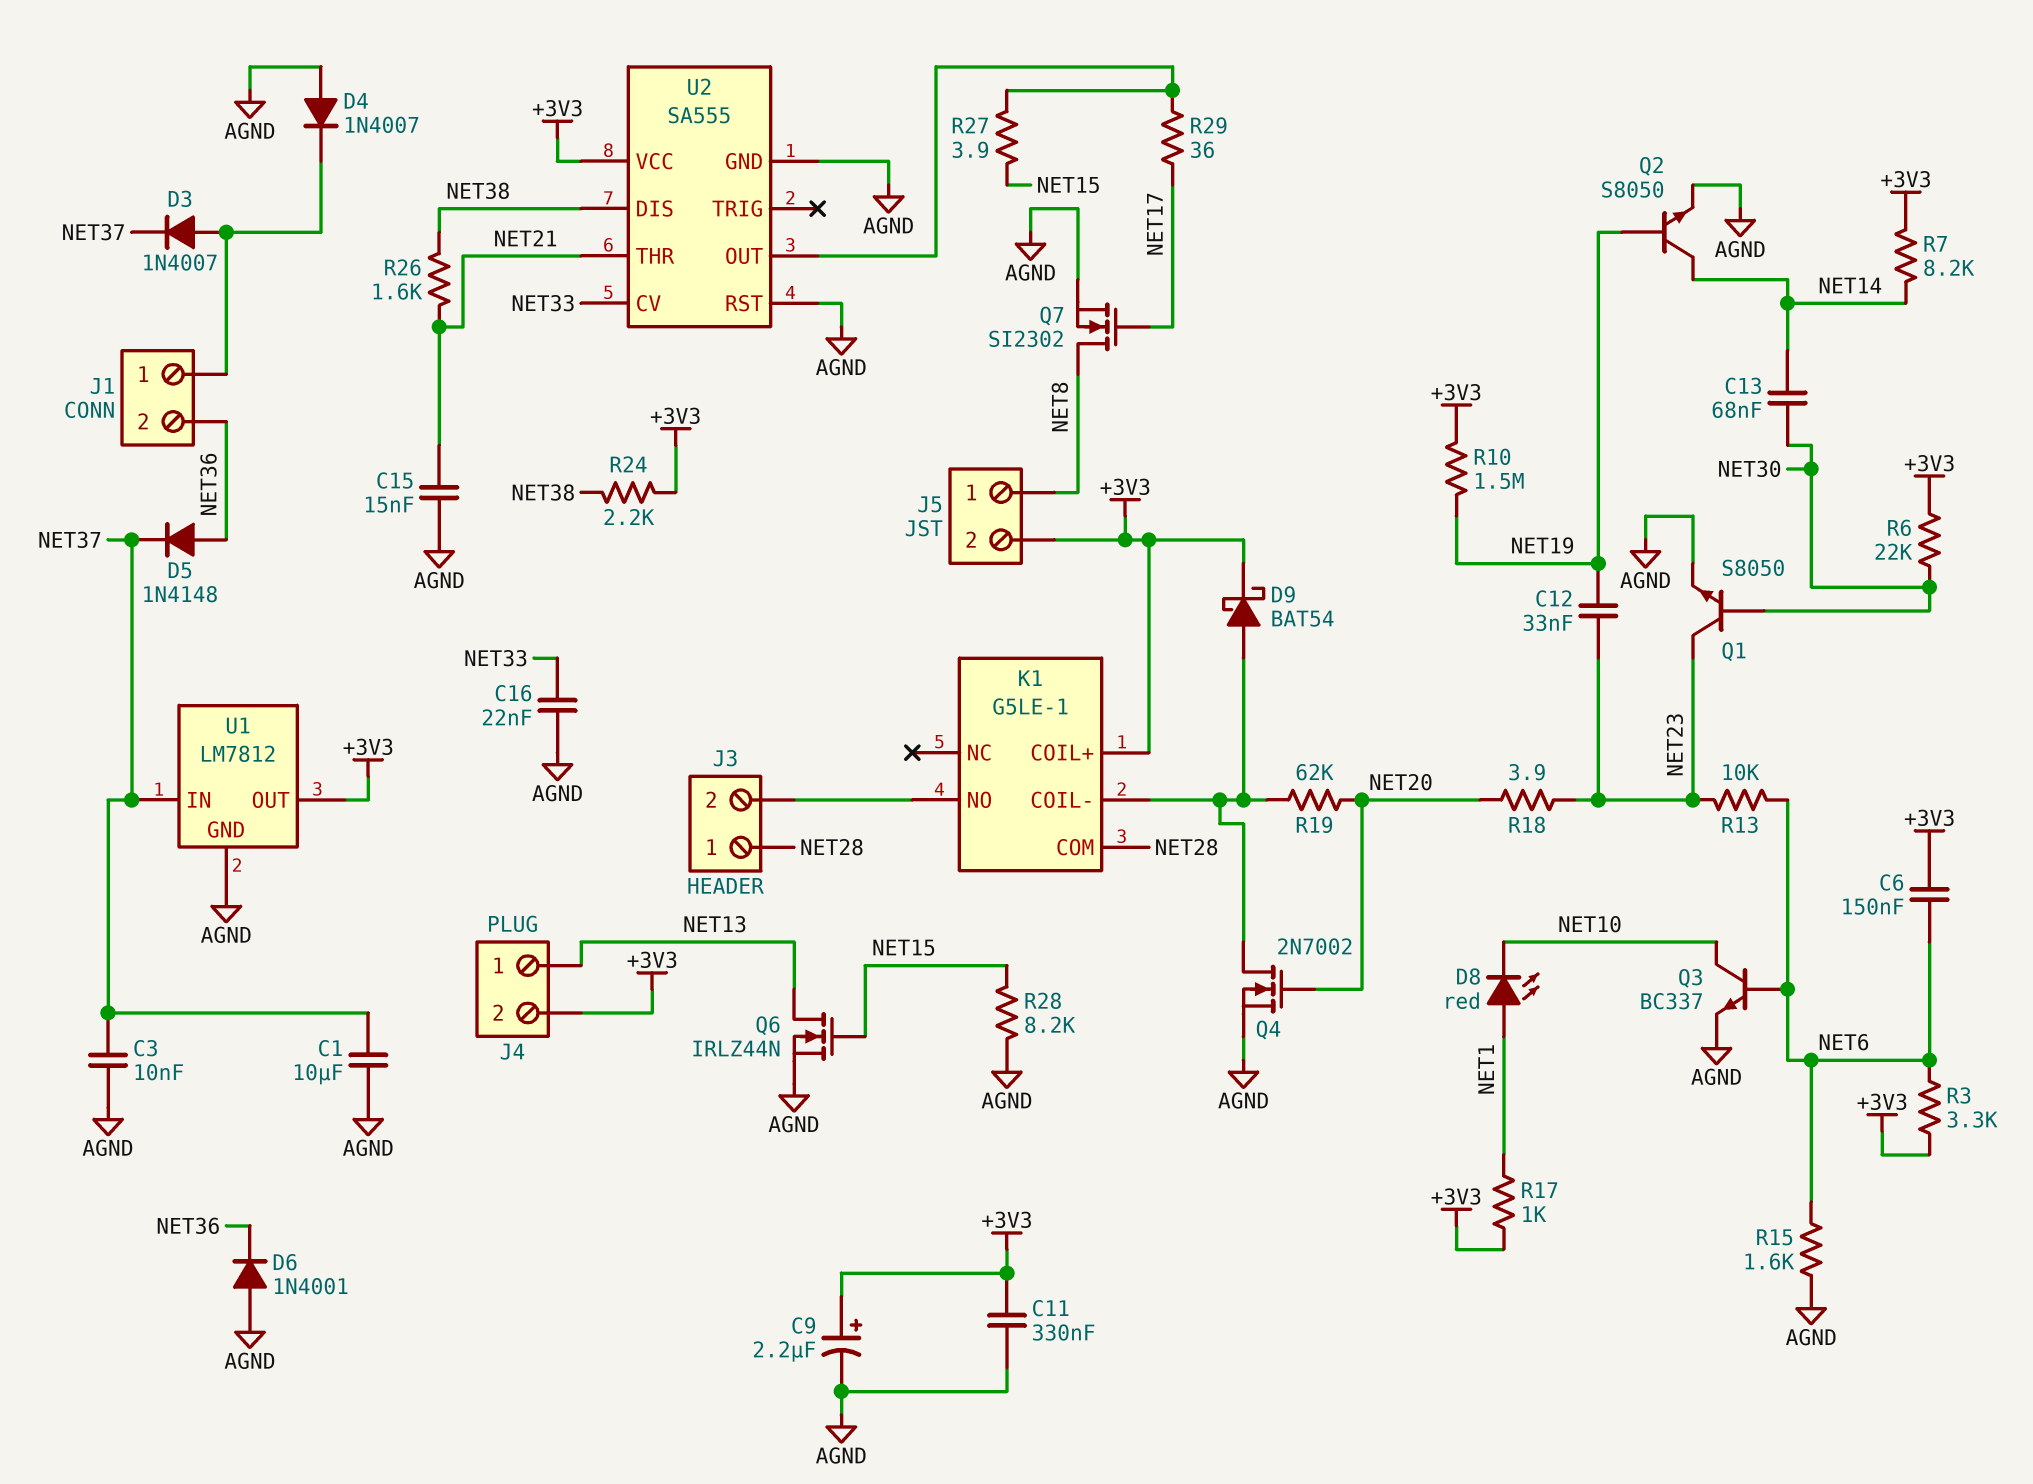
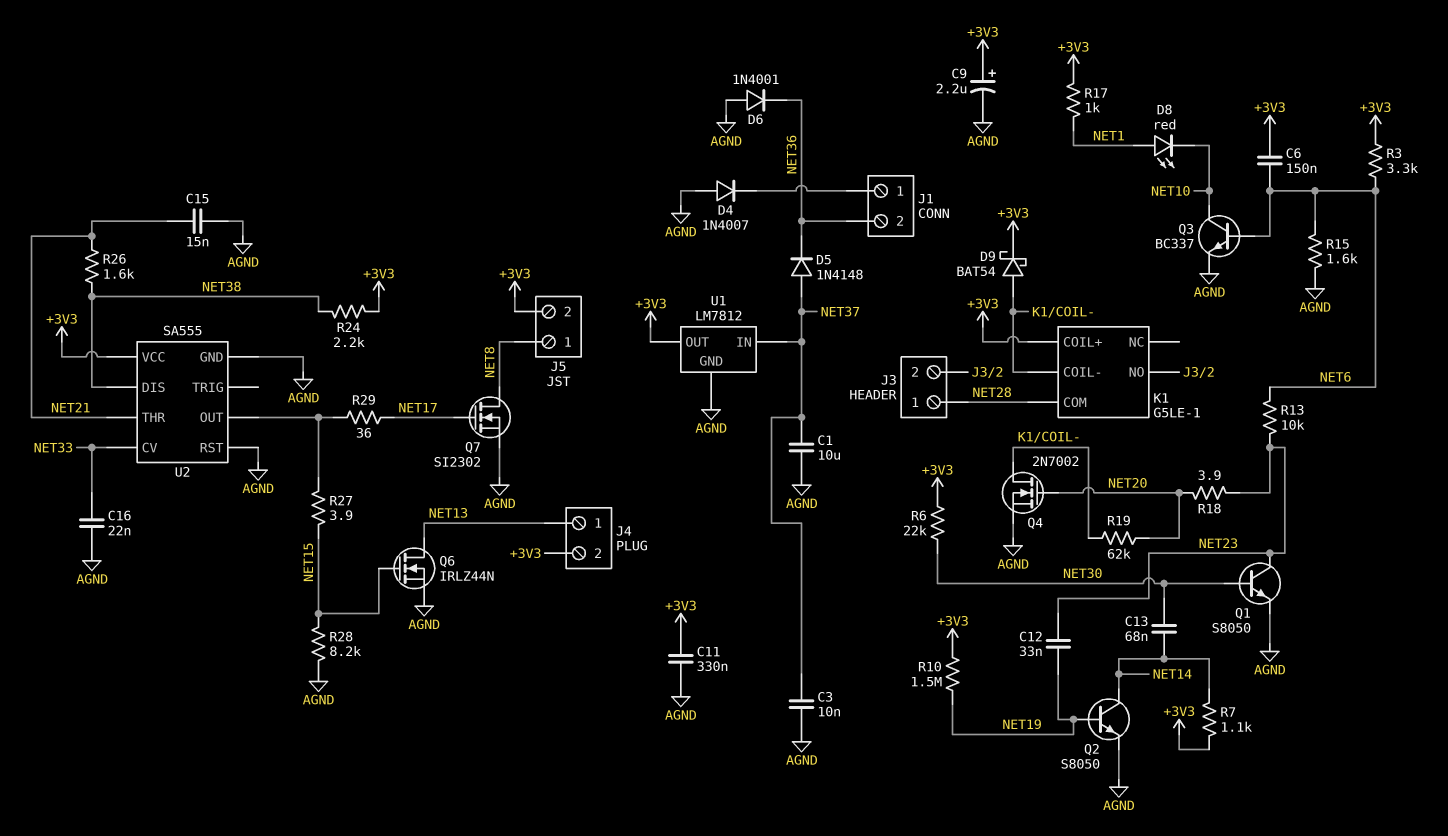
D3: diode 1N4007 (A J1/1, K NET37) -> none
D5: diode 1N4148 (A NET36, K NET37) -> diode 1N4148 (A NET37, K NET36)
R7: 8.2k (+3V3, NET14) -> 1.1k (+3V3, NET14)

